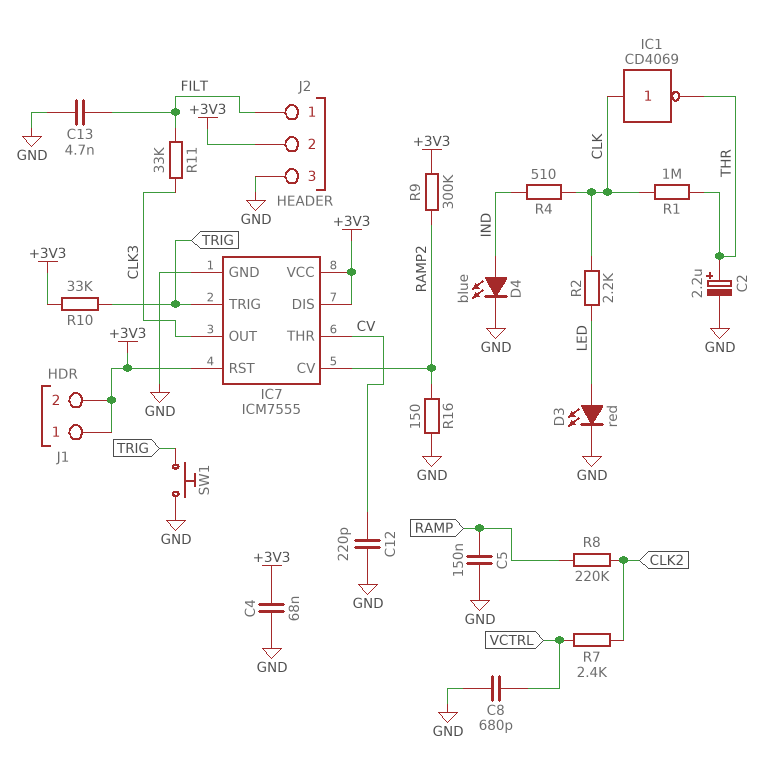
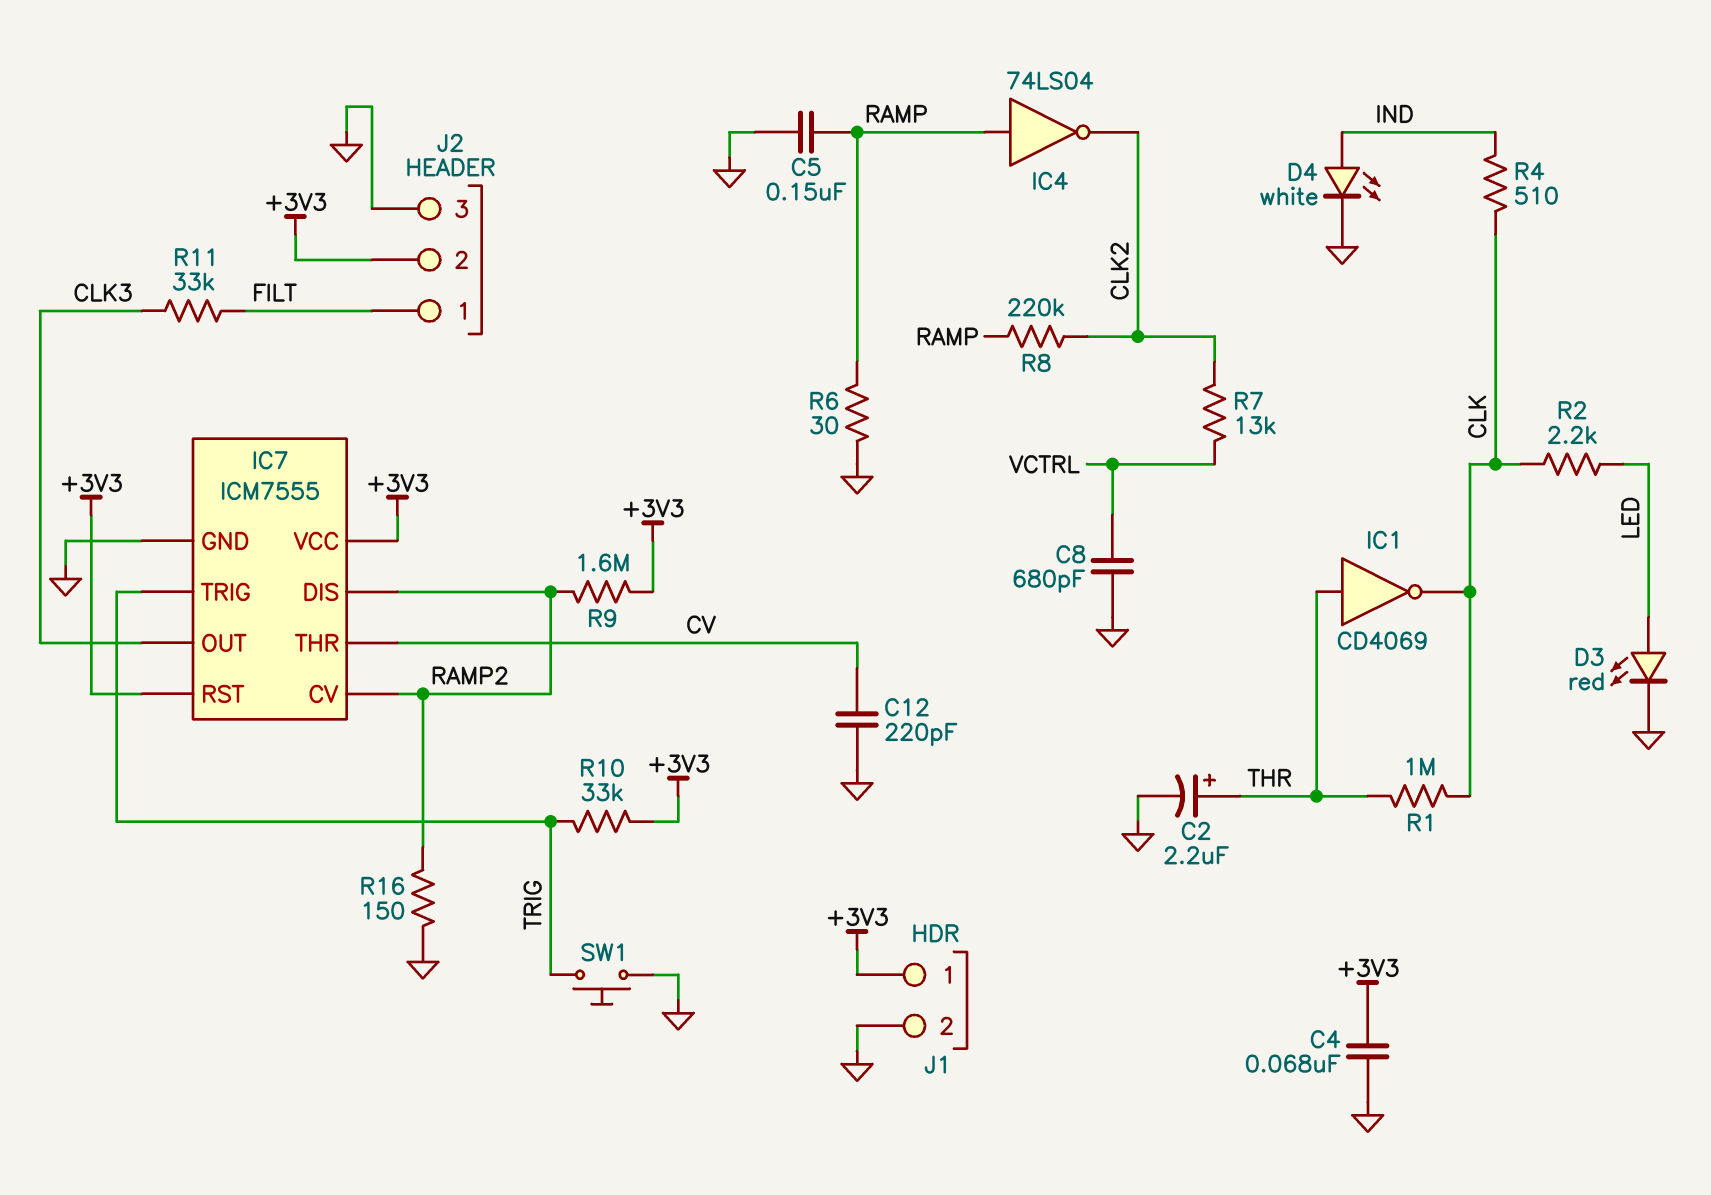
C13: 4.7nF (FILT, GND) -> none
D4: LED blue (A IND, K GND) -> LED white (A IND, K GND)
IC1: NOT CD4069 (in CLK, out THR) -> NOT CD4069 (in THR, out CLK)
IC4: none -> NOT 74LS04 (in RAMP, out CLK2)
IC7 pin DIS: +3V3 -> RAMP2
J1 pin 2: +3V3 -> GND
R6: none -> 30 (GND, RAMP)
R7: 2.4k (CLK2, VCTRL) -> 13k (CLK2, VCTRL)
R9: 300k (+3V3, RAMP2) -> 1.6M (+3V3, RAMP2)

